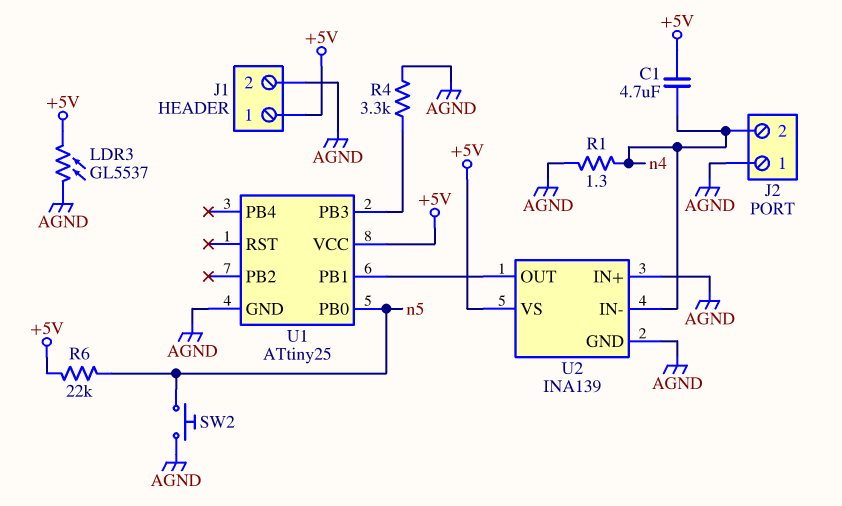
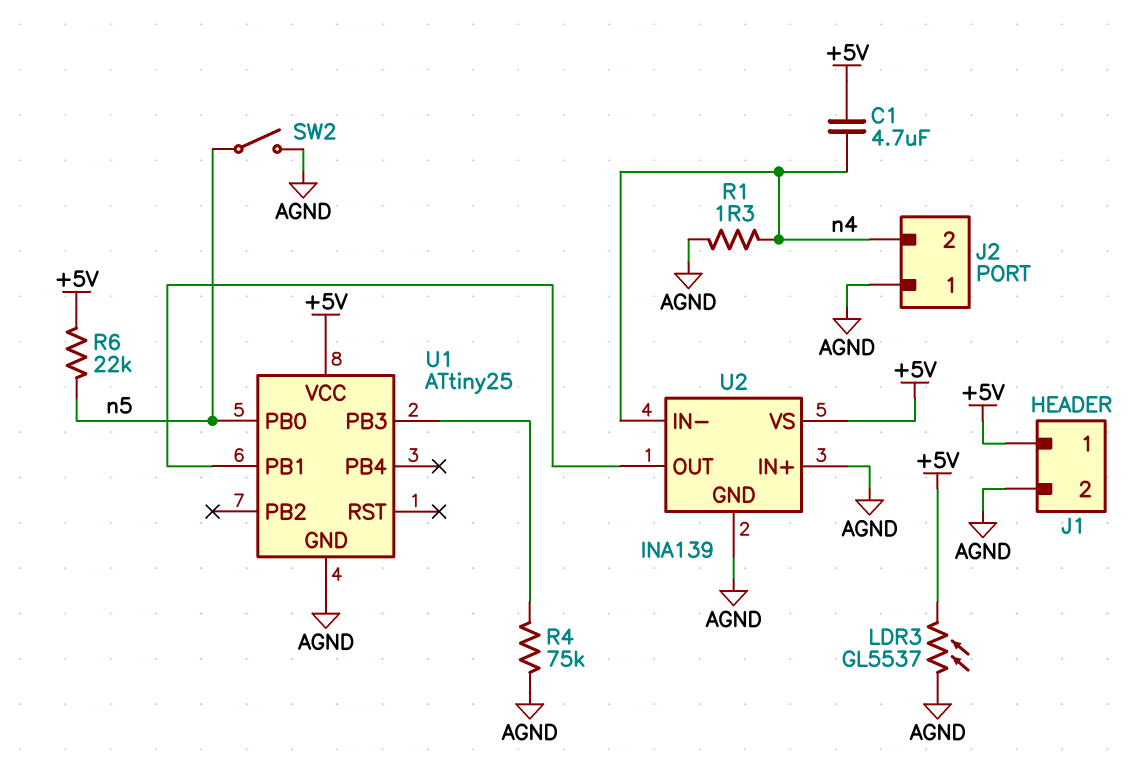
R4: 3.3k (AGND, U1/PB3) -> 75k (AGND, U1/PB3)
SW2: button (AGND, n5) -> switch (AGND, n5)

